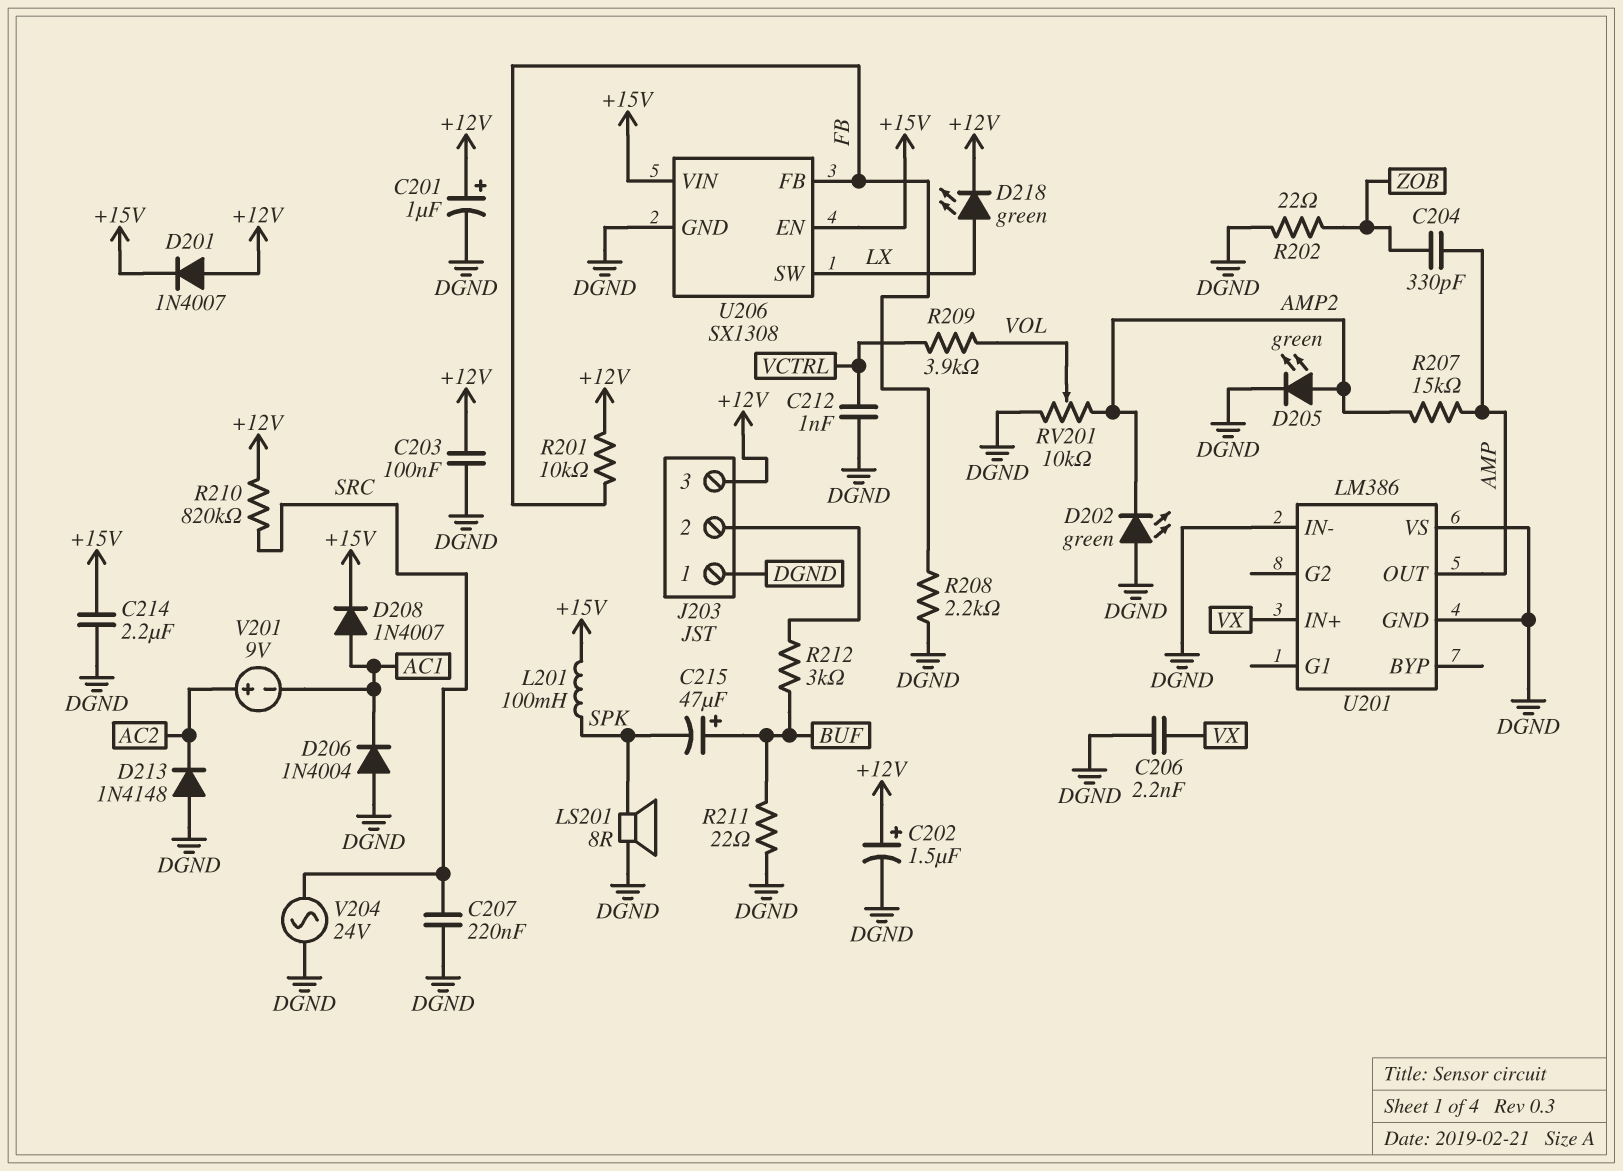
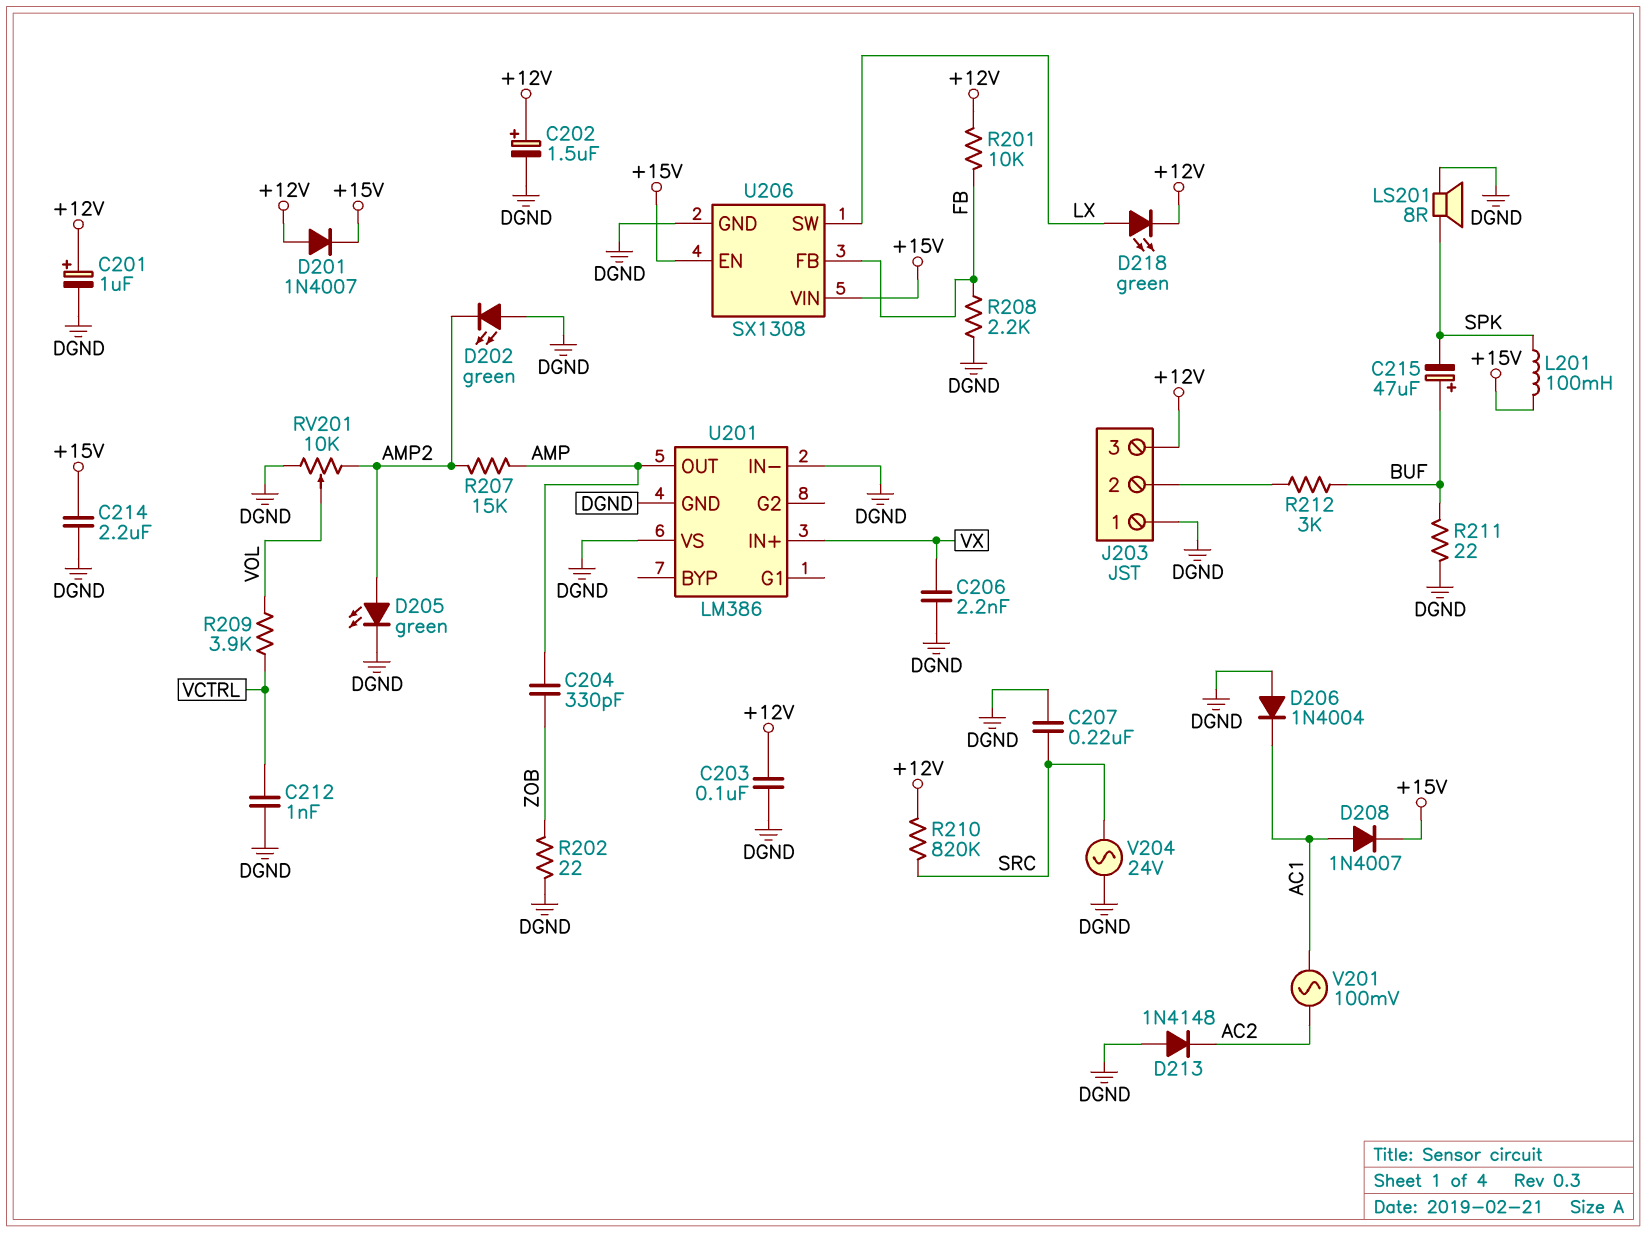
V201: 9V (plus AC2, minus AC1) -> AC 100mV (AC1, AC2)

